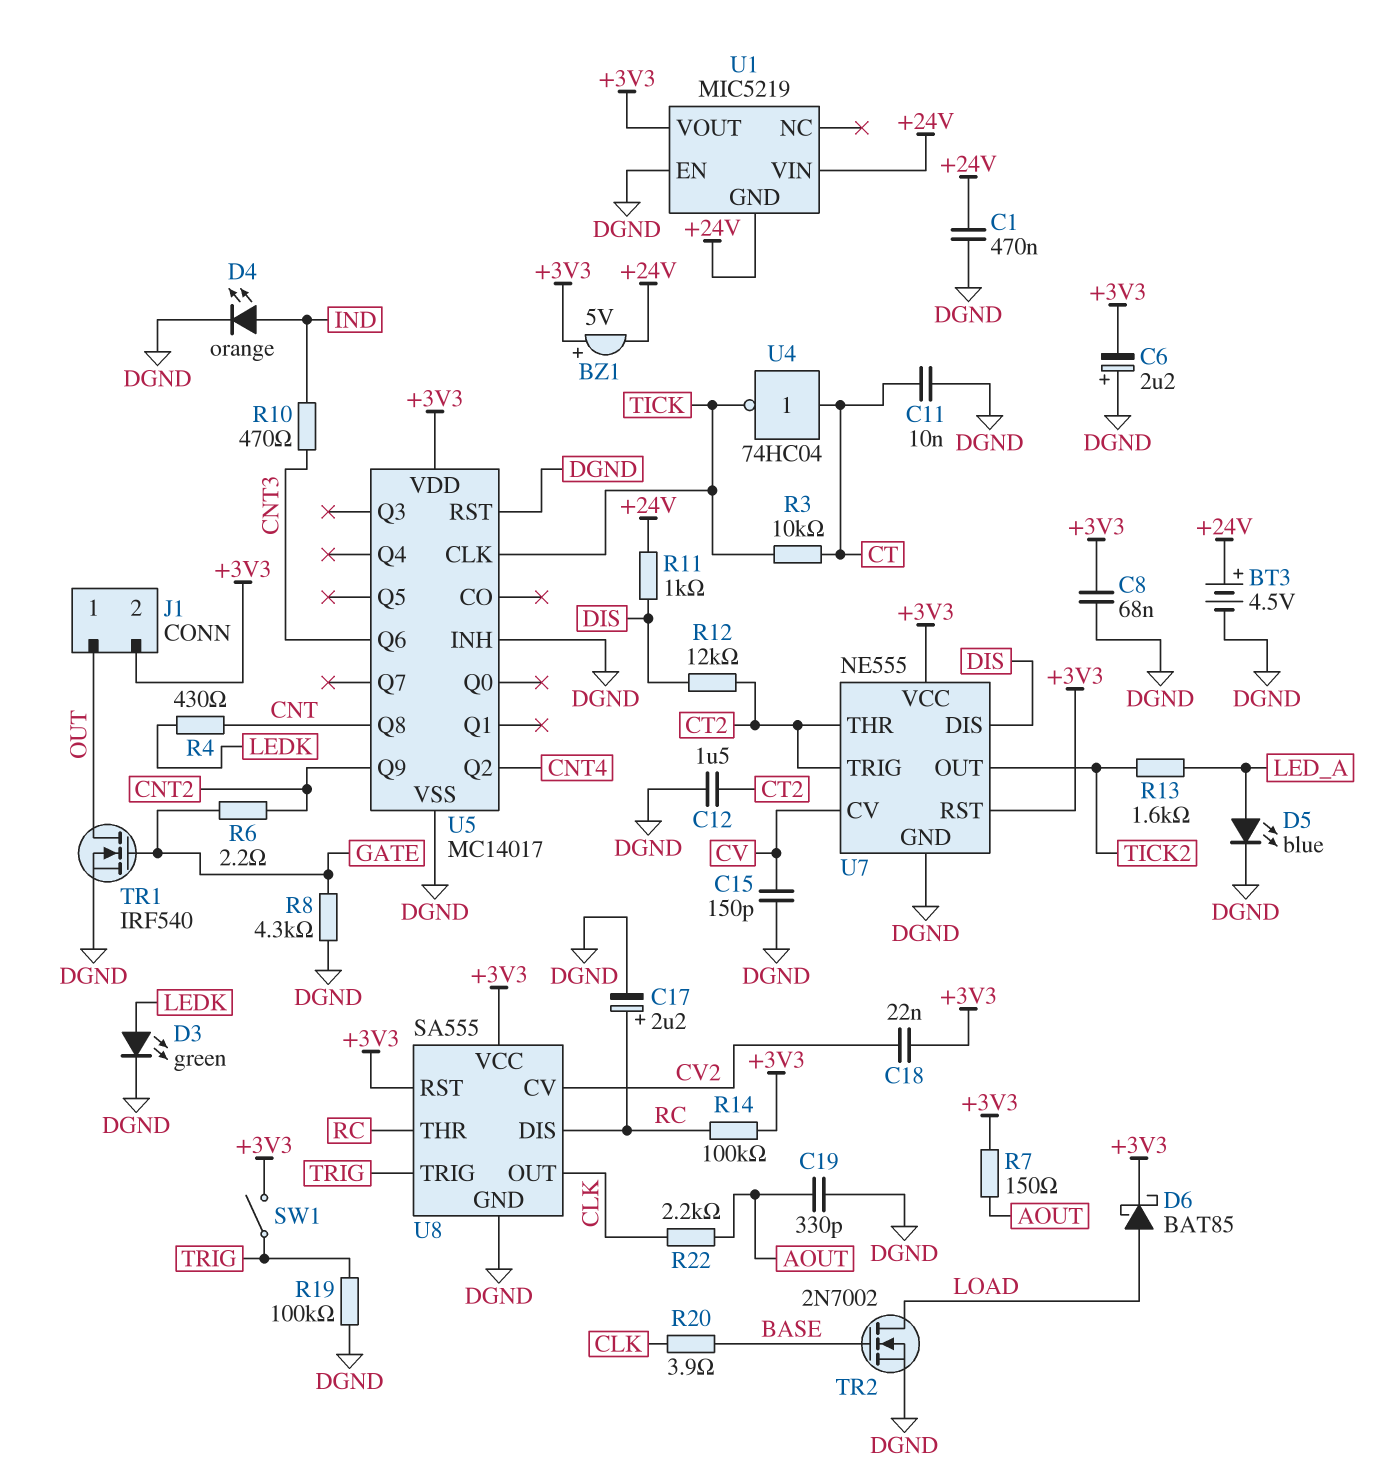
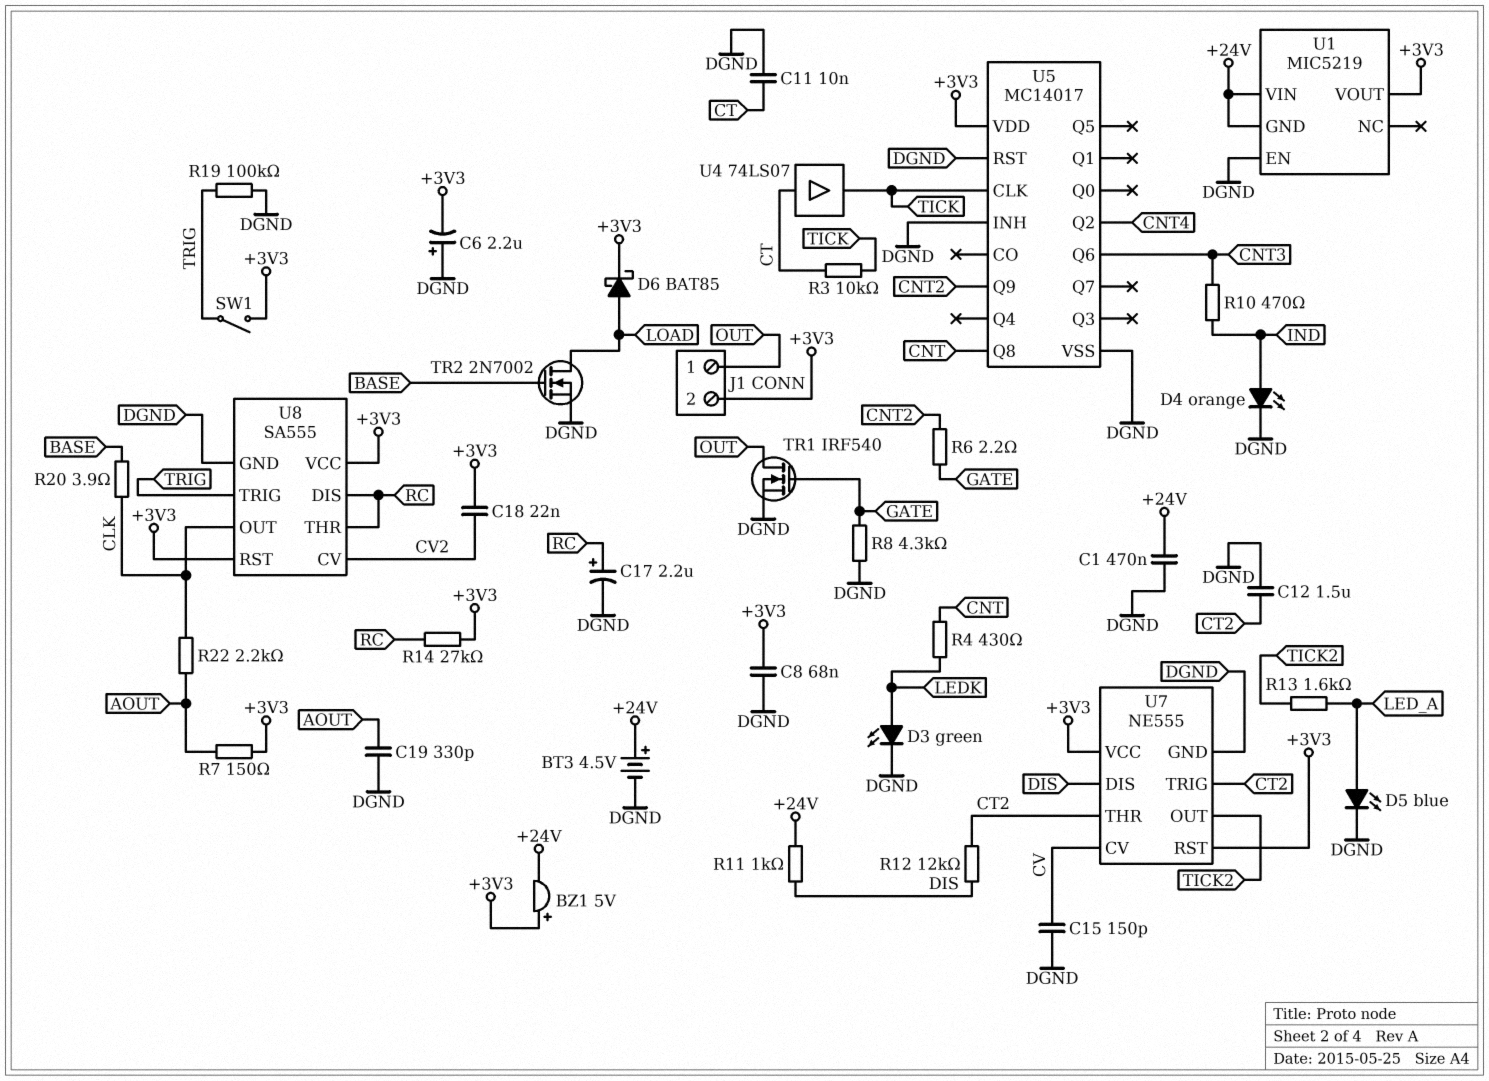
R14: 100k (+3V3, RC) -> 27k (+3V3, RC)
U4: NOT 74HC04 (in CT, out TICK) -> buffer 74LS07 (in CT, out TICK)

